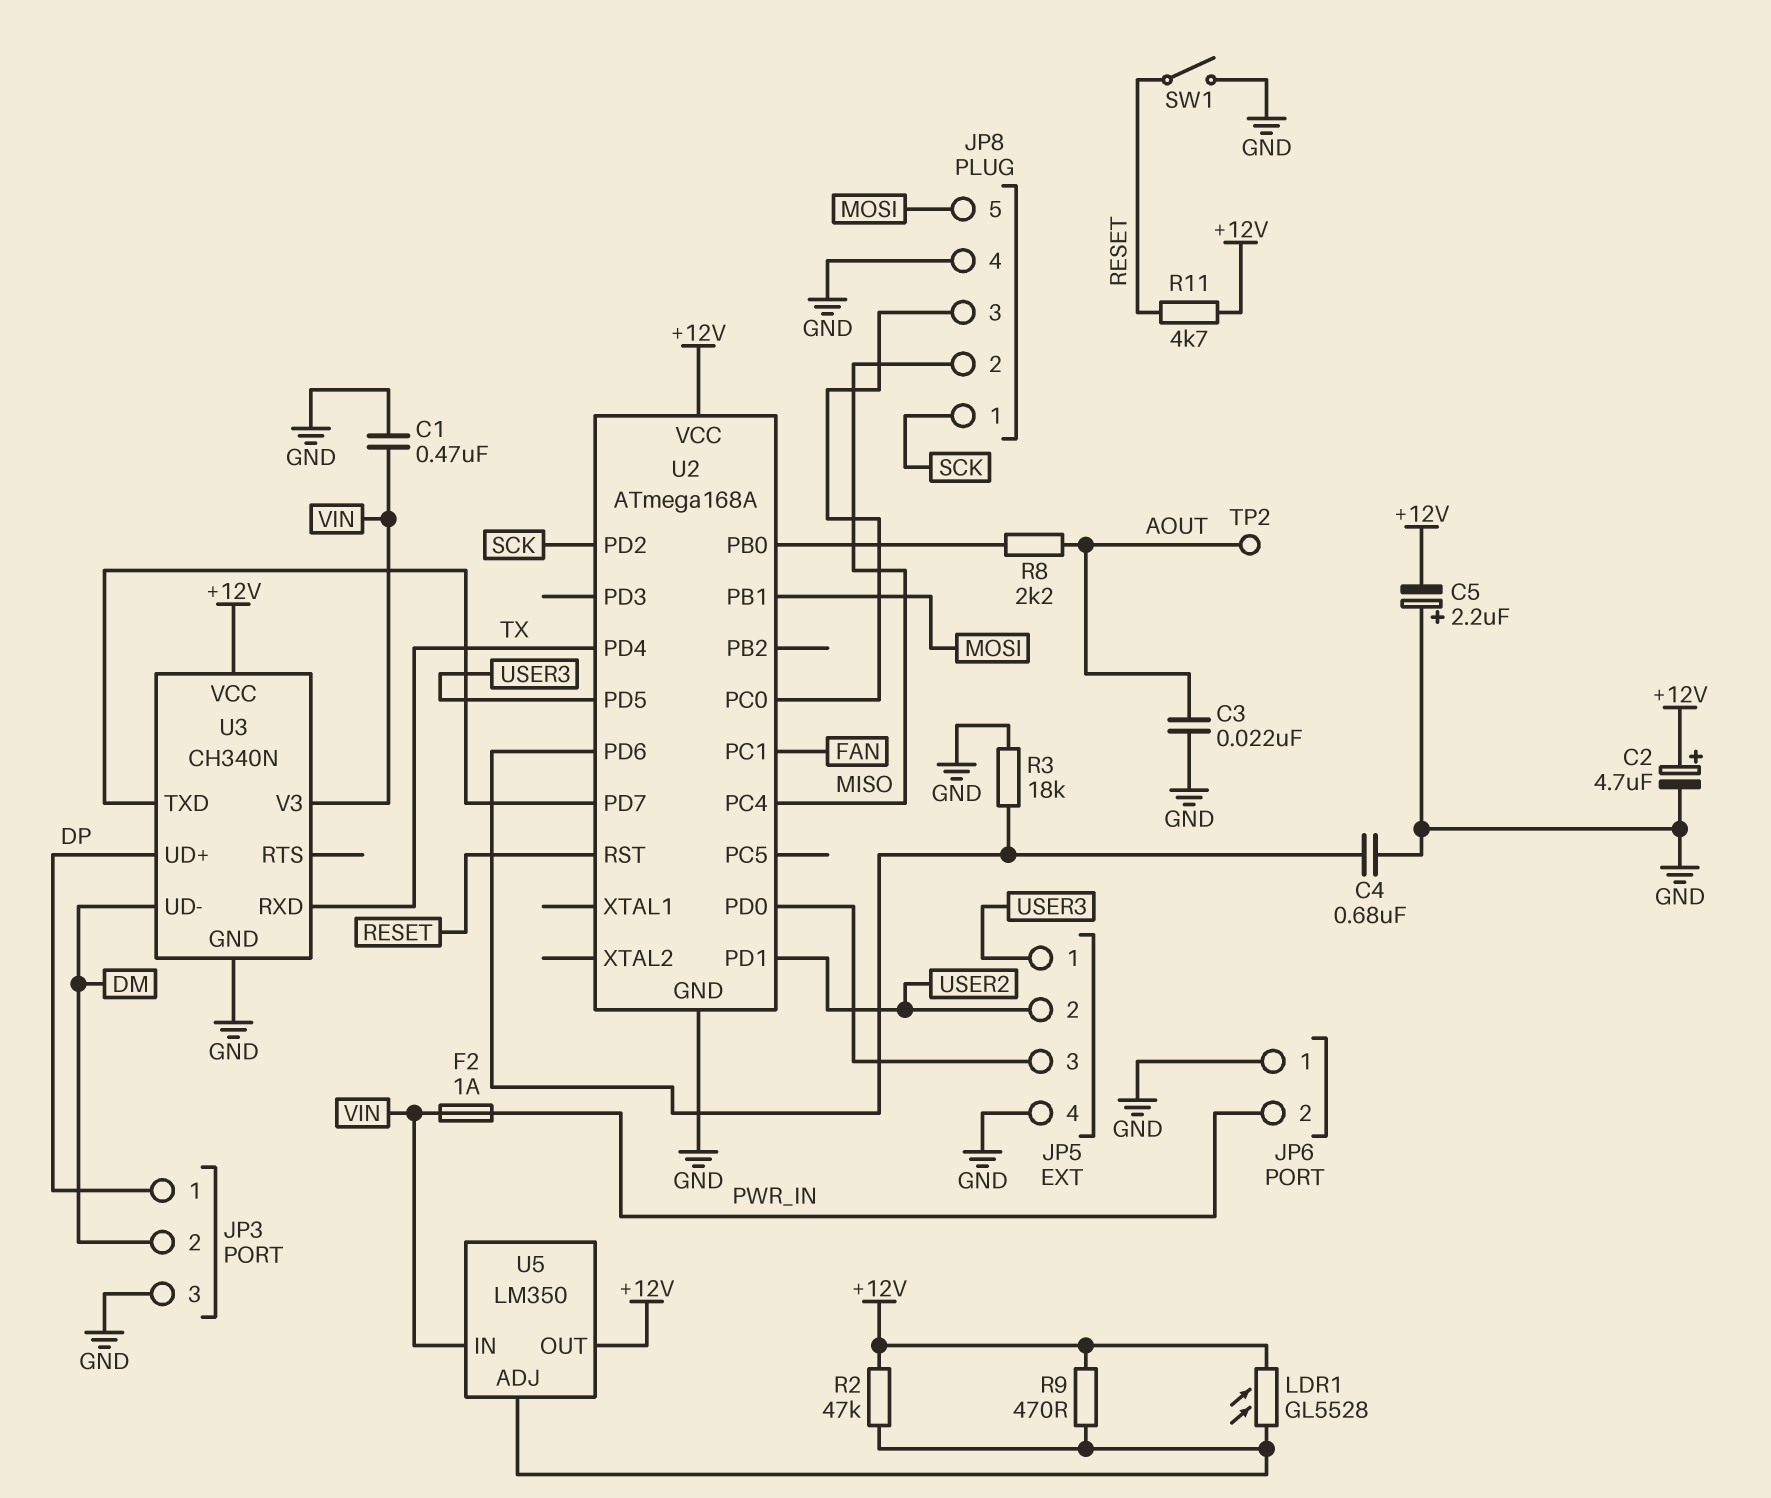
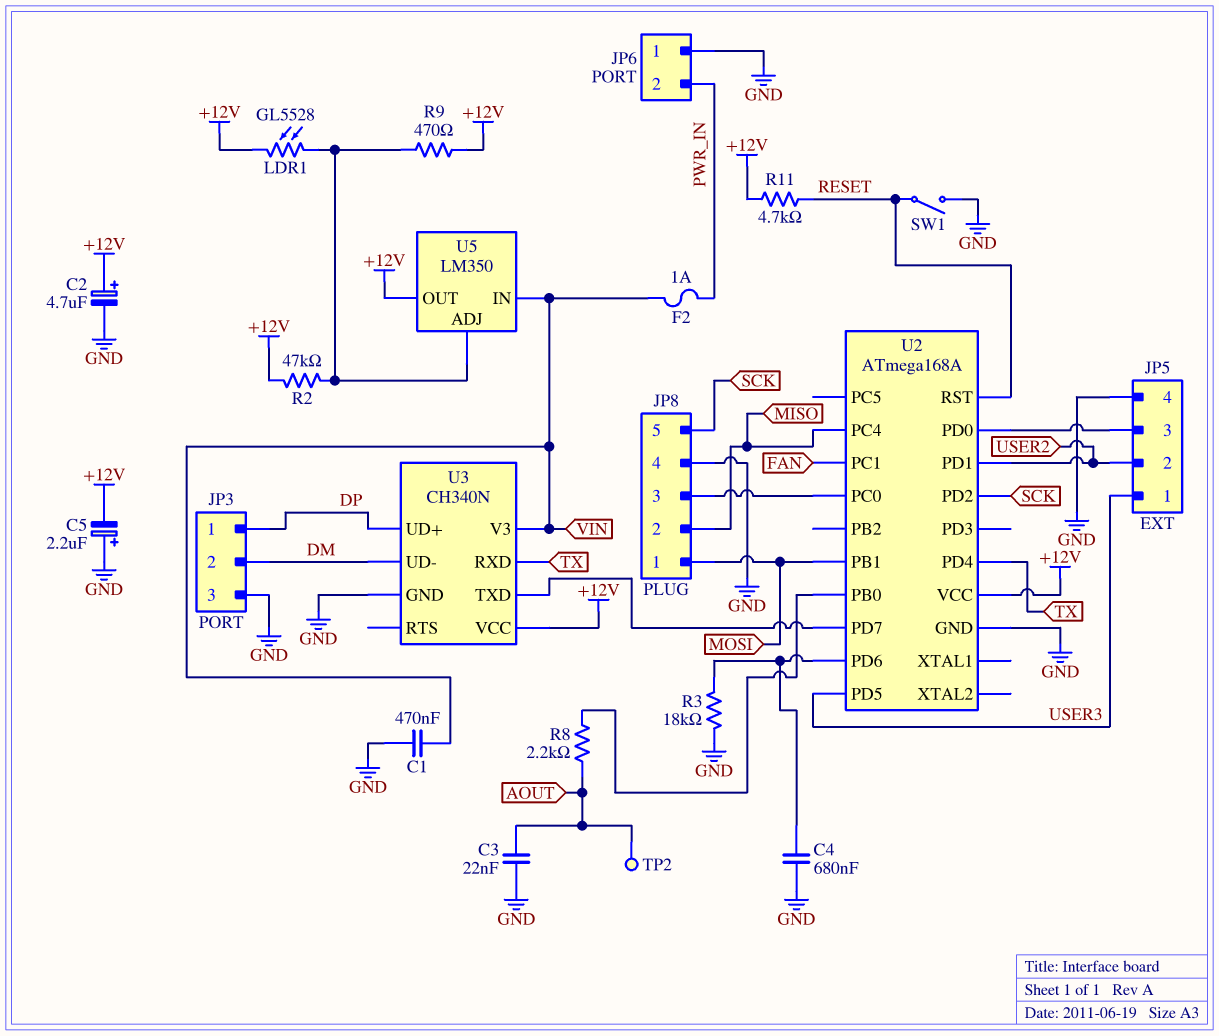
JP8 pin 1: SCK -> MOSI
JP8 pin 5: MOSI -> SCK

